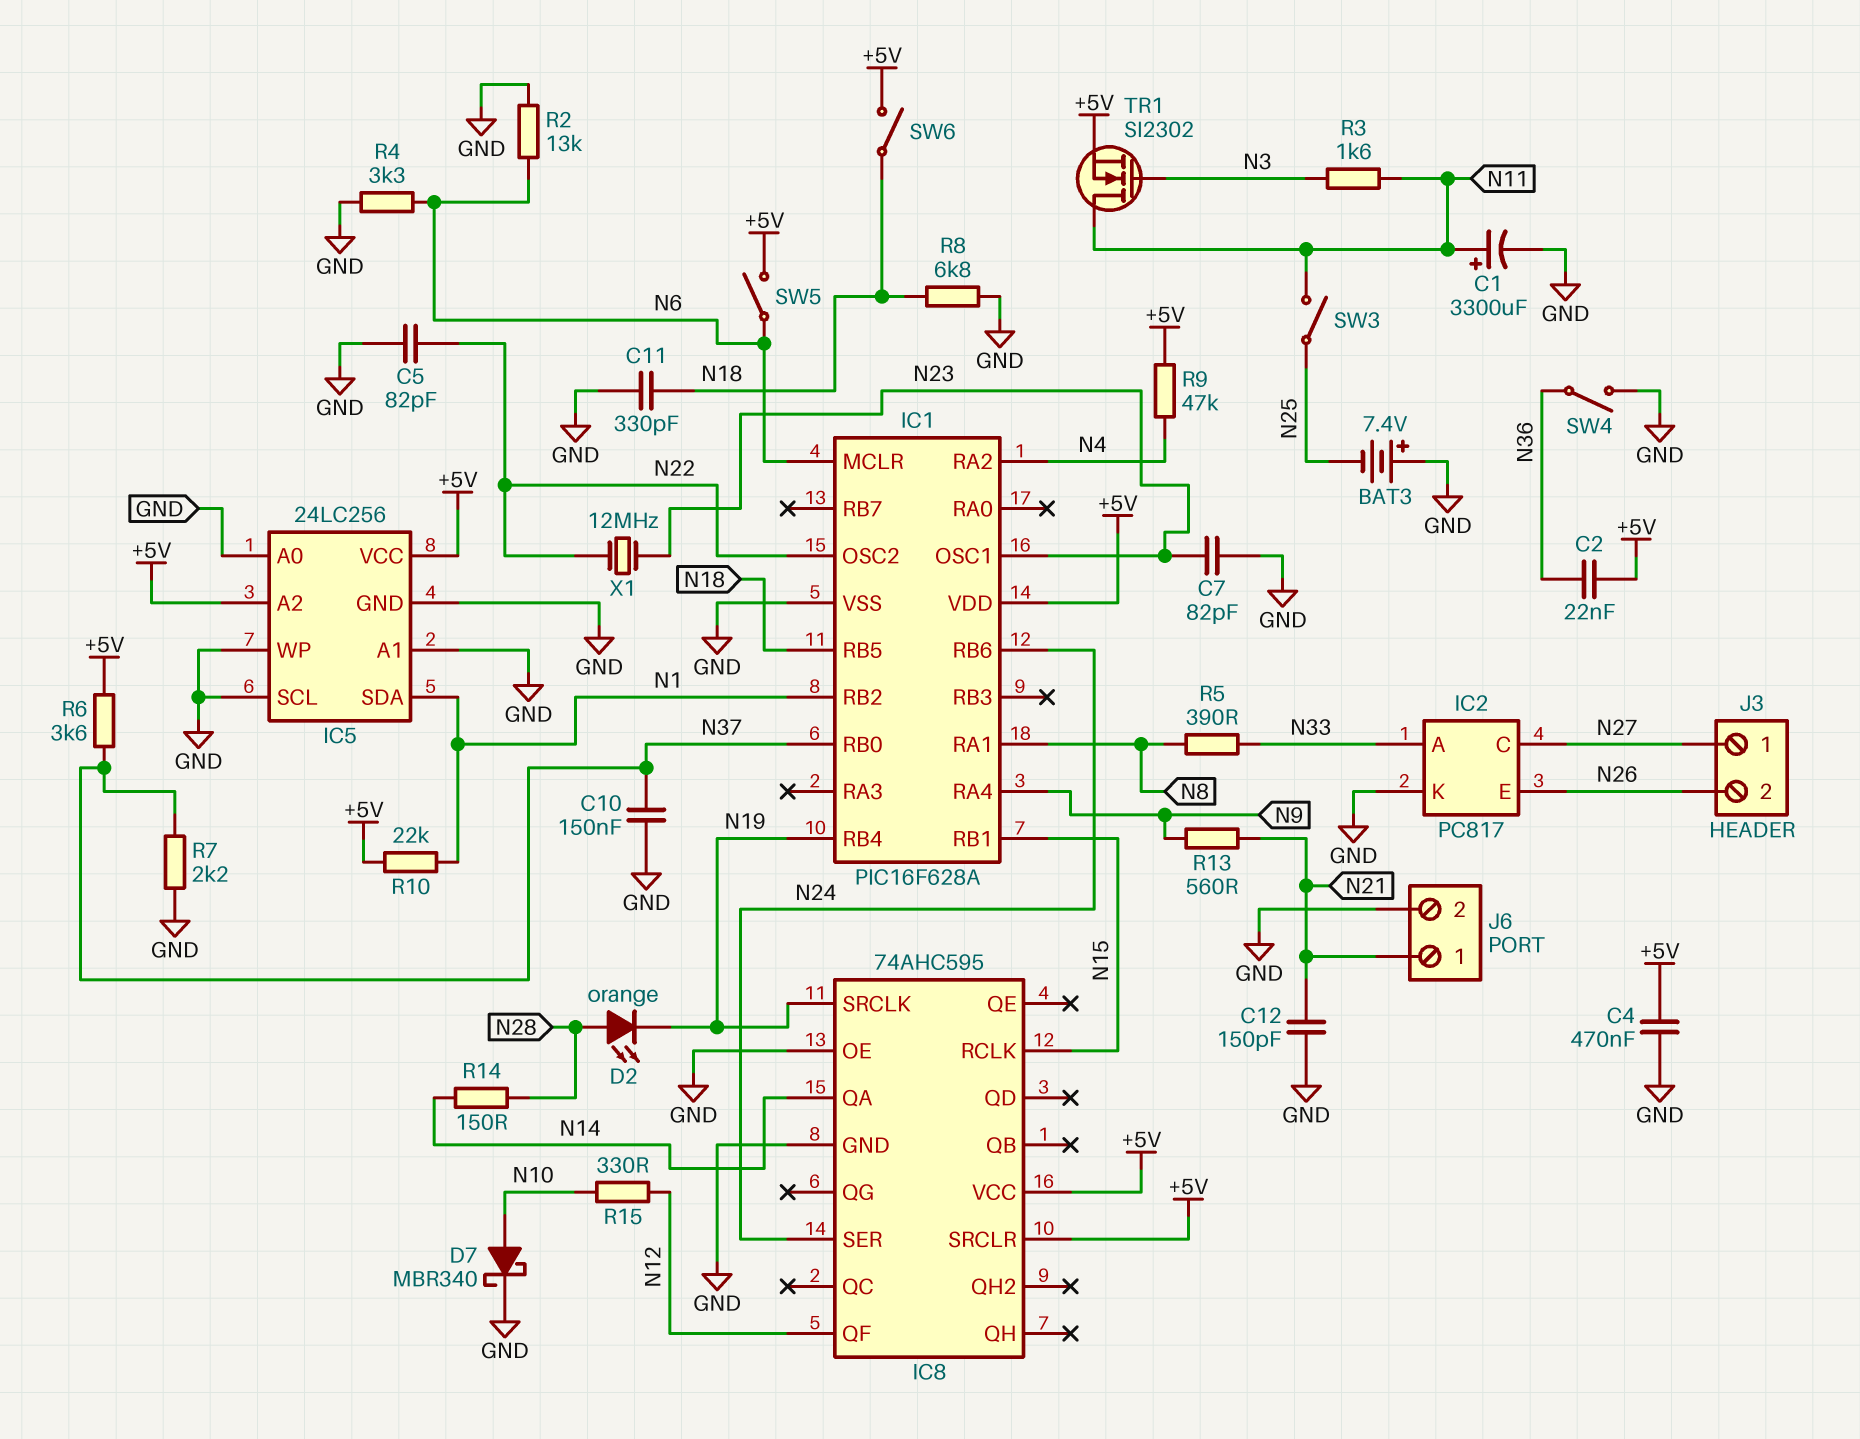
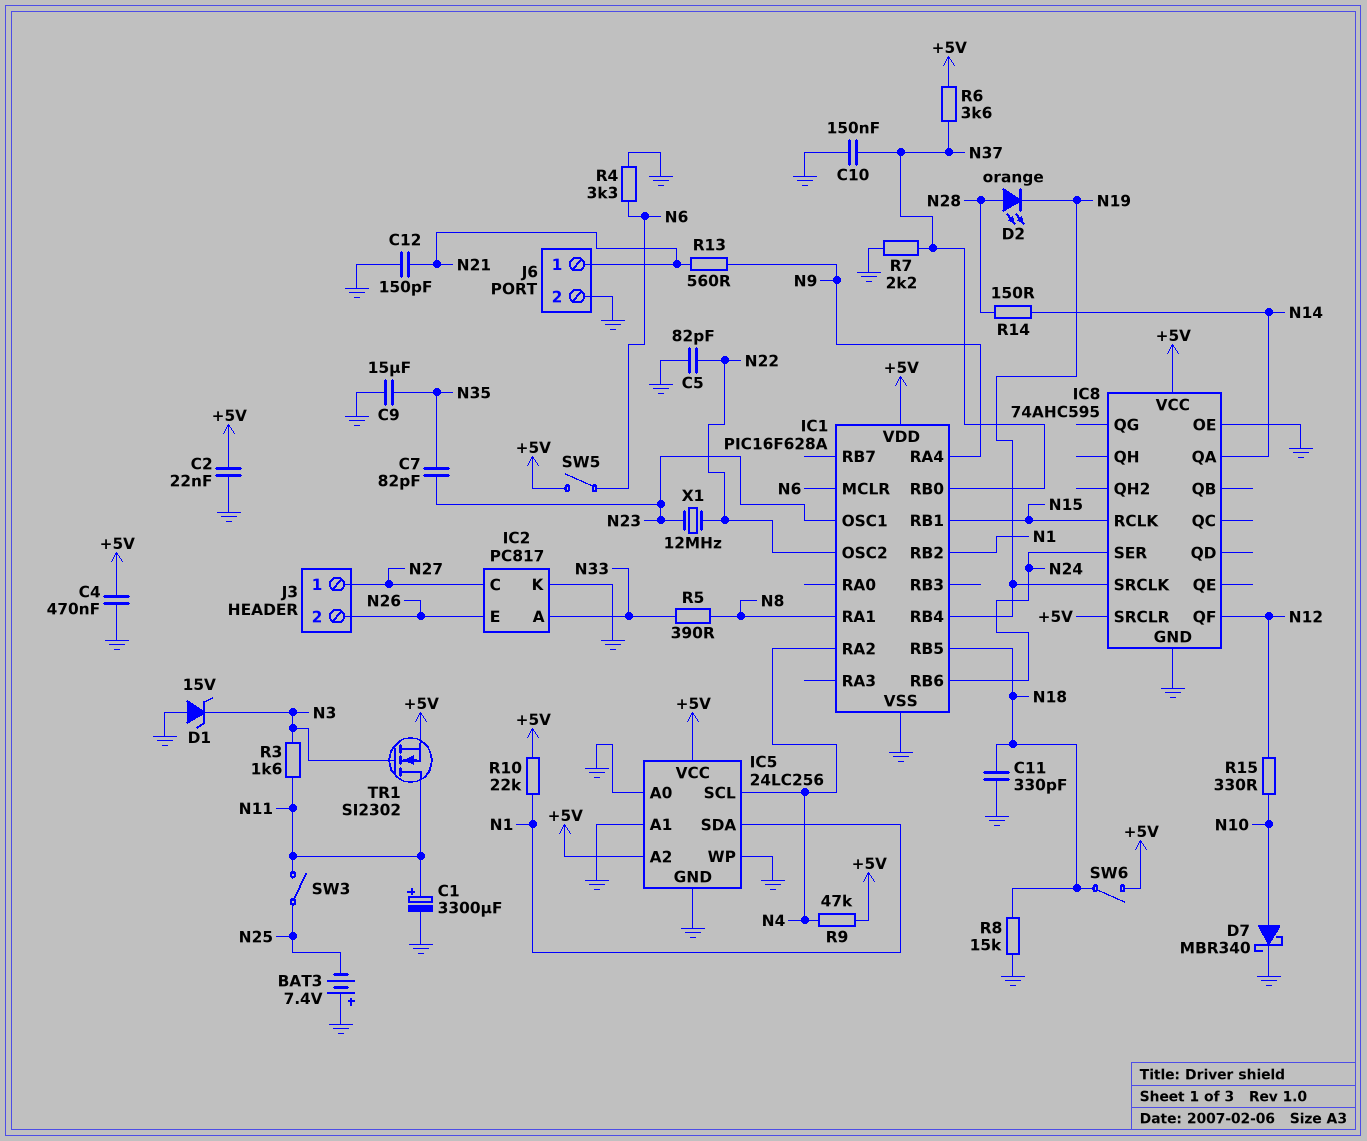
C2: 22nF (+5V, N36) -> 22nF (+5V, GND)
C7: 82pF (GND, N23) -> 82pF (N23, N35)
C9: none -> 15uF (GND, N35)
D1: none -> zener 15V (A GND, K N3)
IC5 pin SCL: GND -> N4
R2: 13k (GND, N6) -> none
R8: 6.8k (GND, N18) -> 15k (GND, N18)
SW4: switch (GND, N36) -> none

